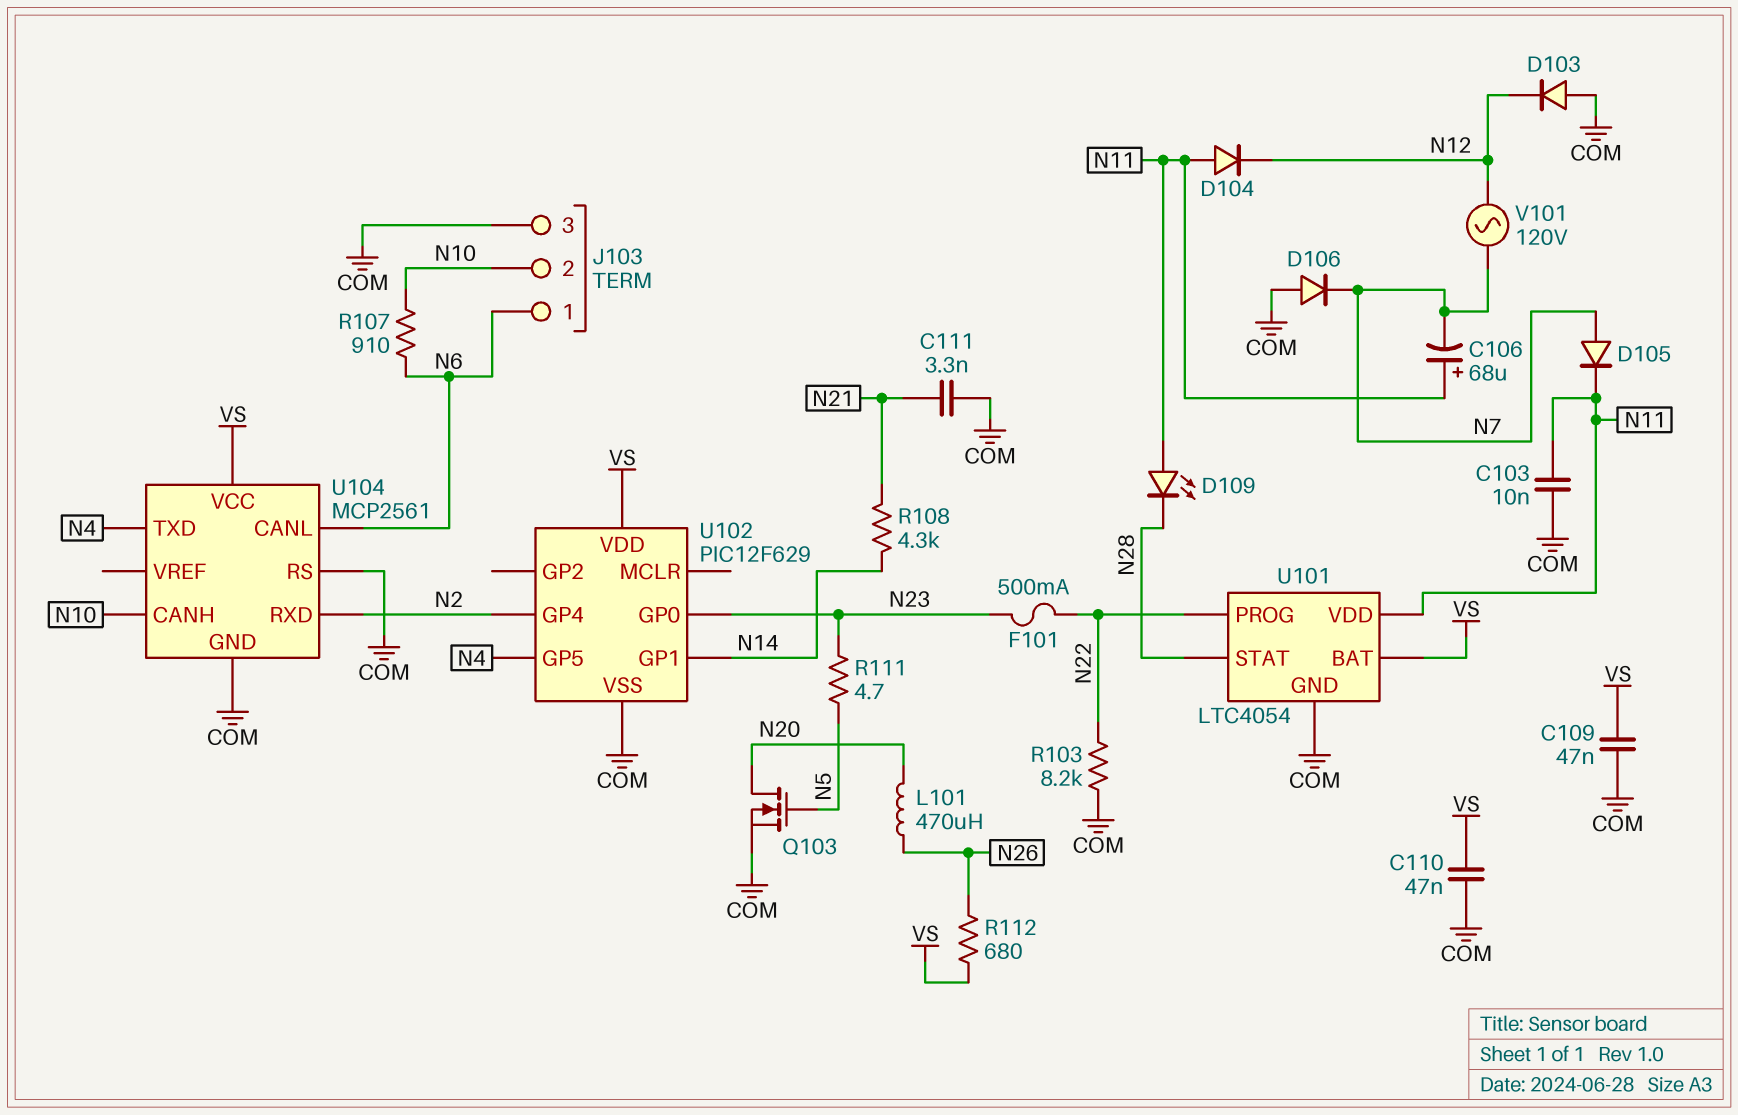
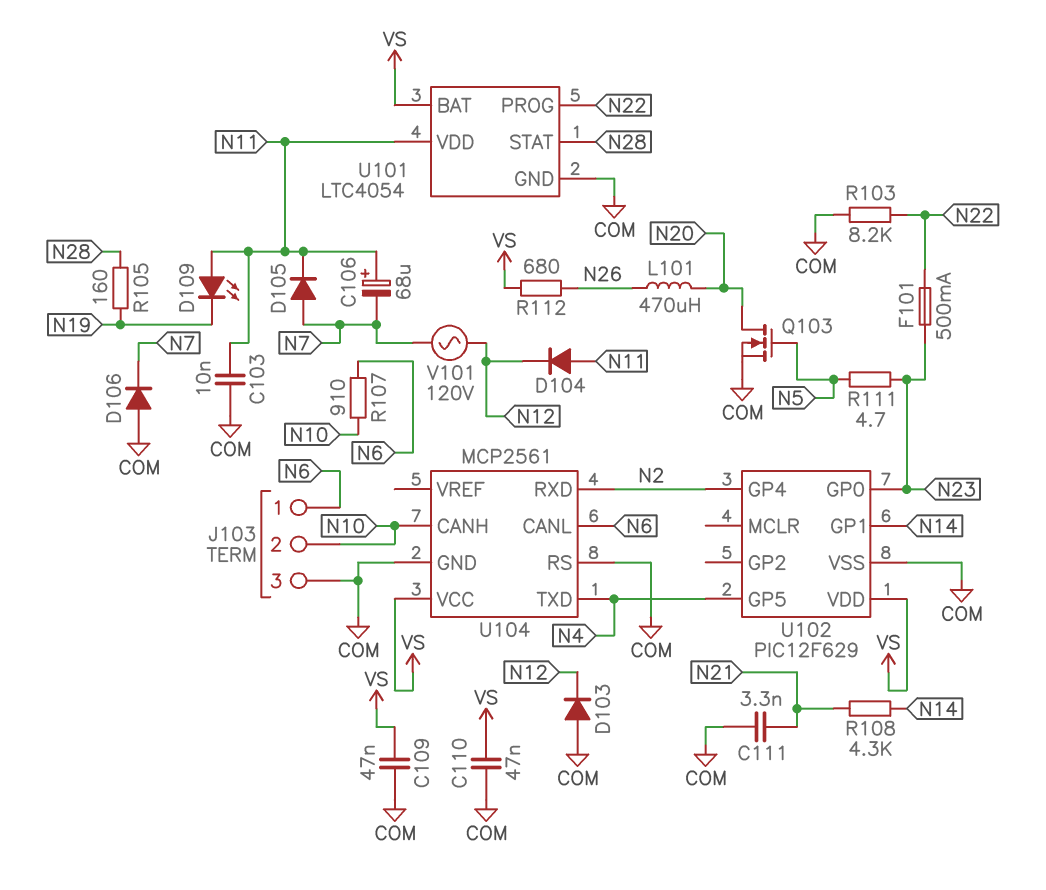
D109: LED (A N11, K N28) -> LED (A N11, K N19)
R105: none -> 160 (N19, N28)

